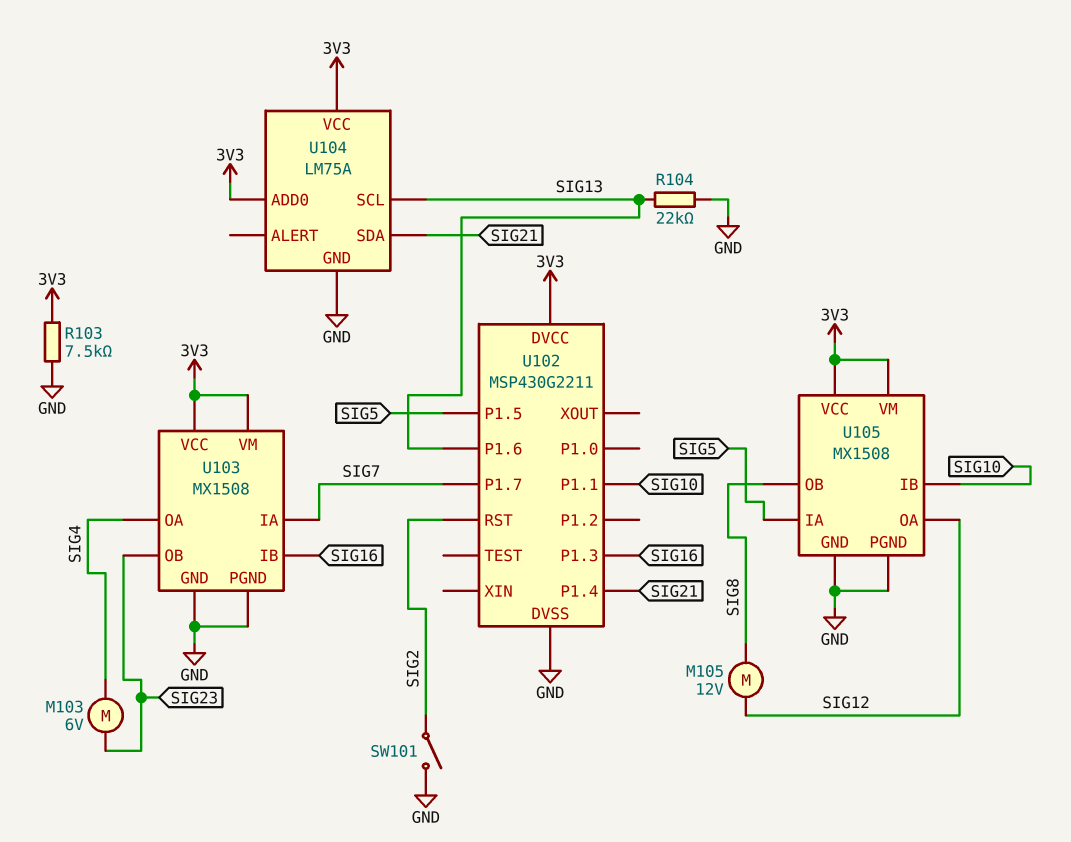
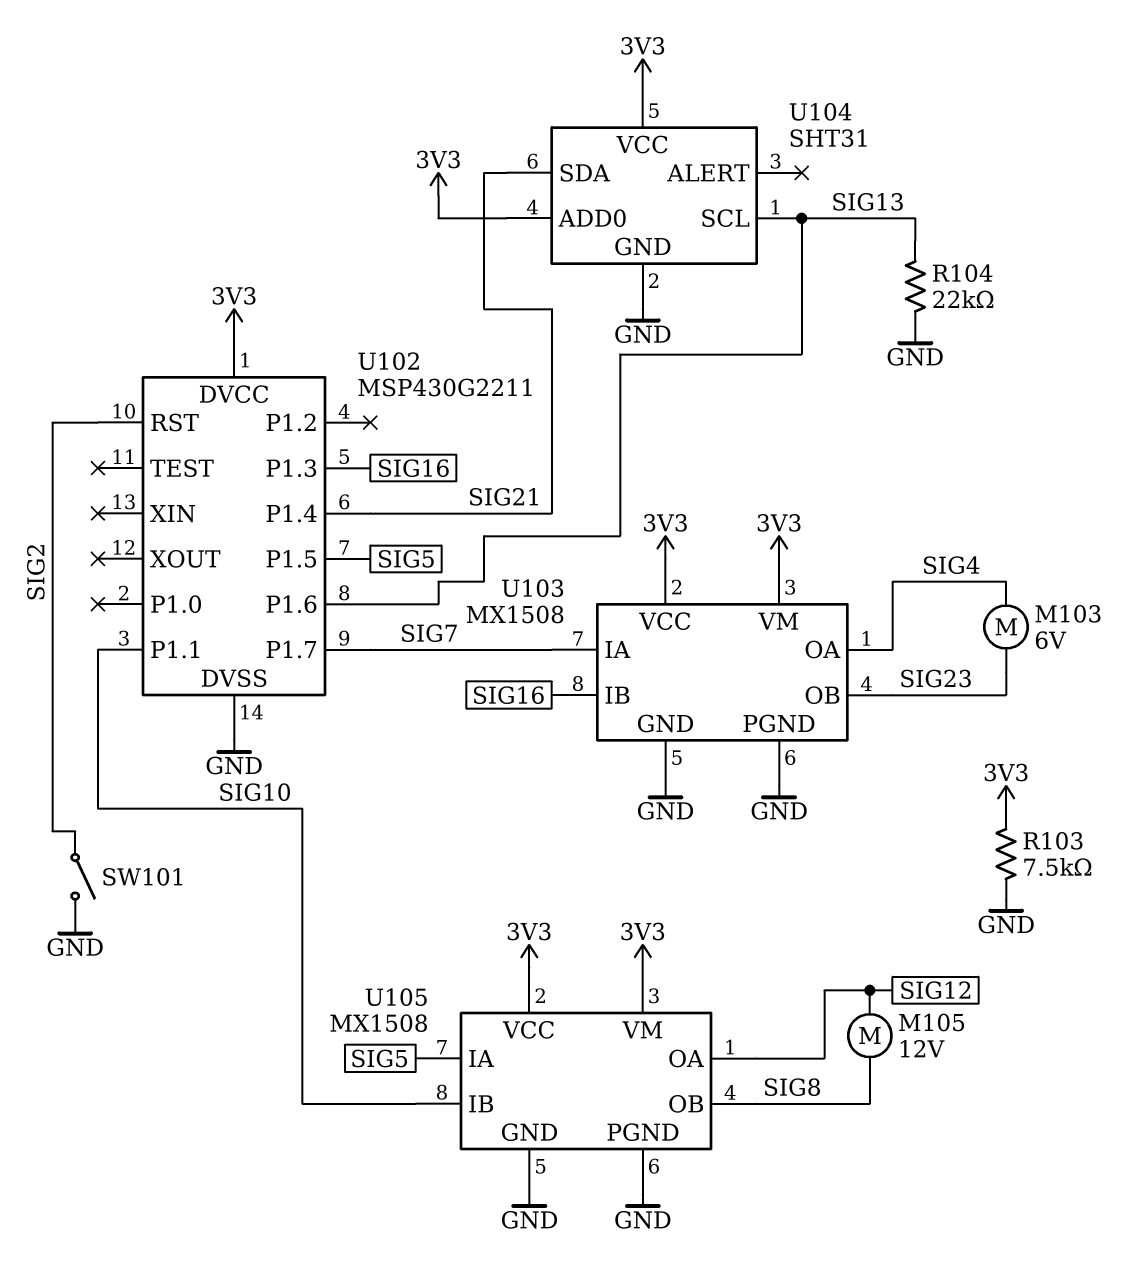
U104: LM75A -> SHT31

